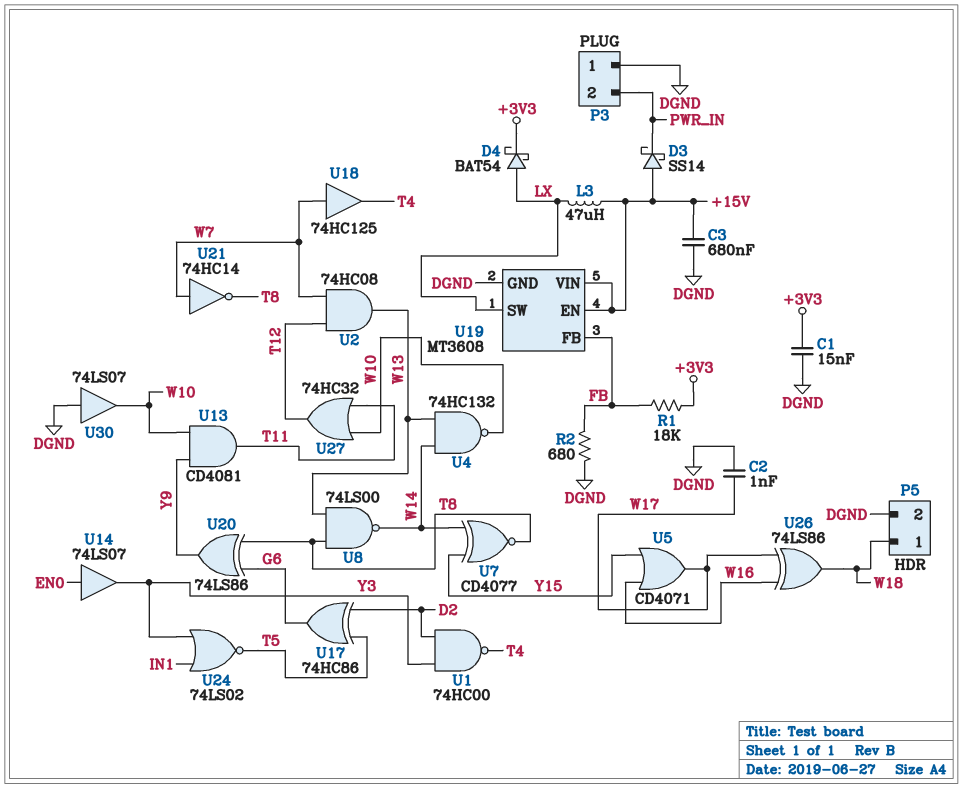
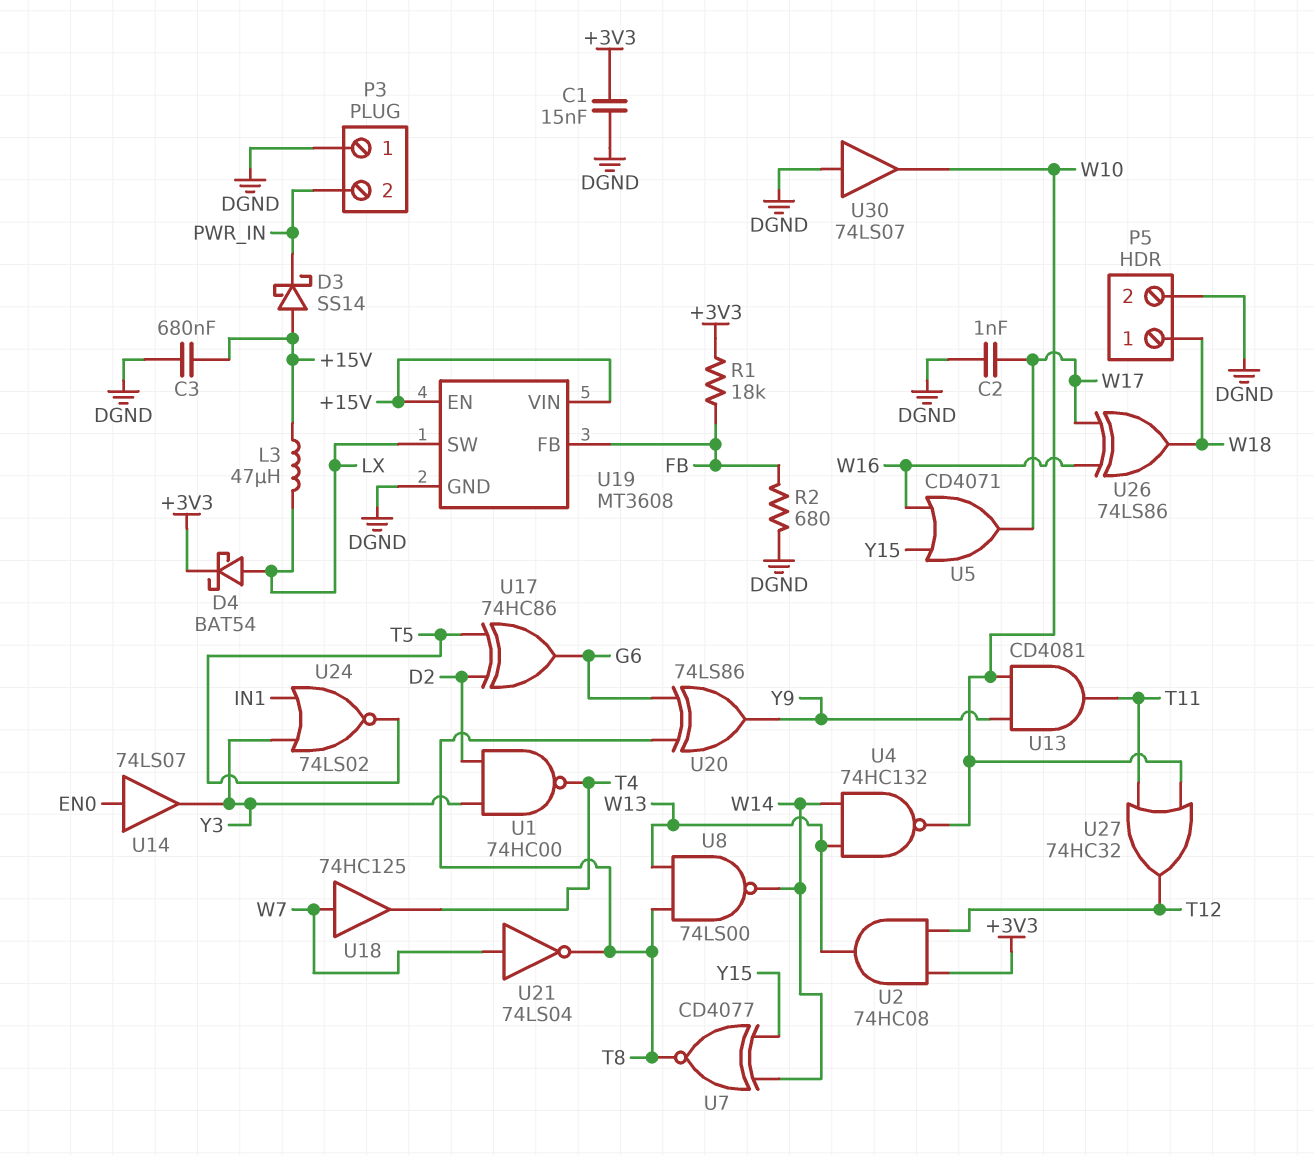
U2: AND 74HC08 (in T12, in W7, out W13) -> AND 74HC08 (in +3V3, in T12, out W13)
U21: NOT 74HC14 (in W7, out T8) -> NOT 74LS04 (in W7, out T8)

